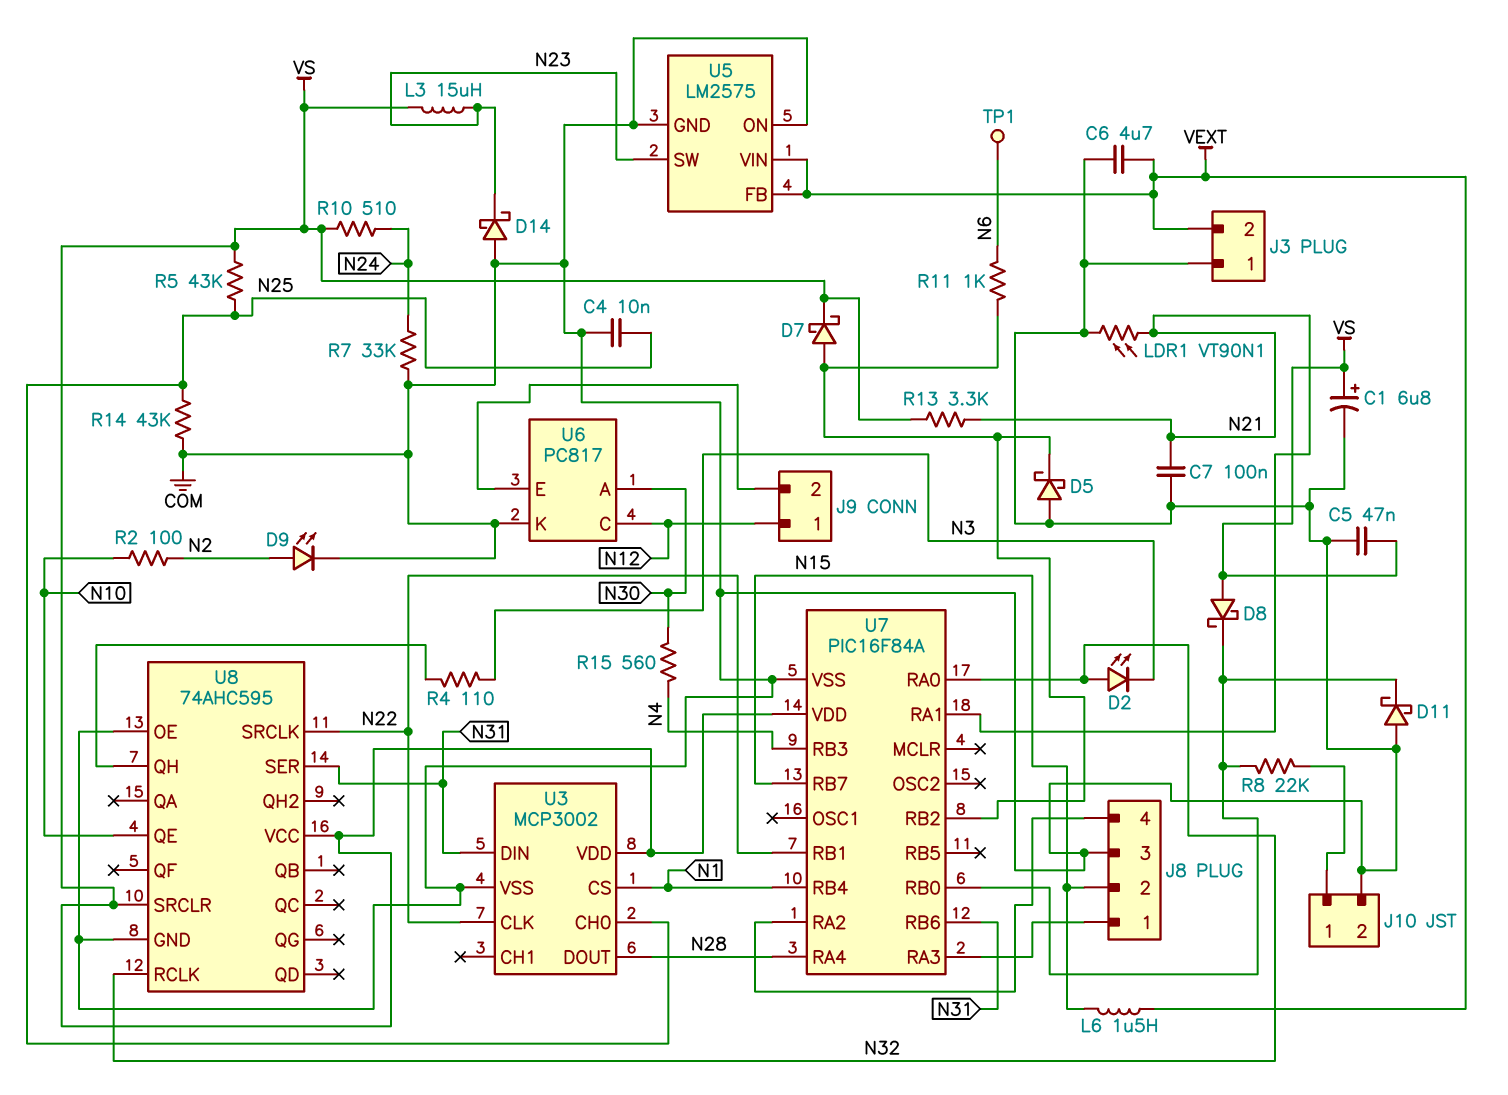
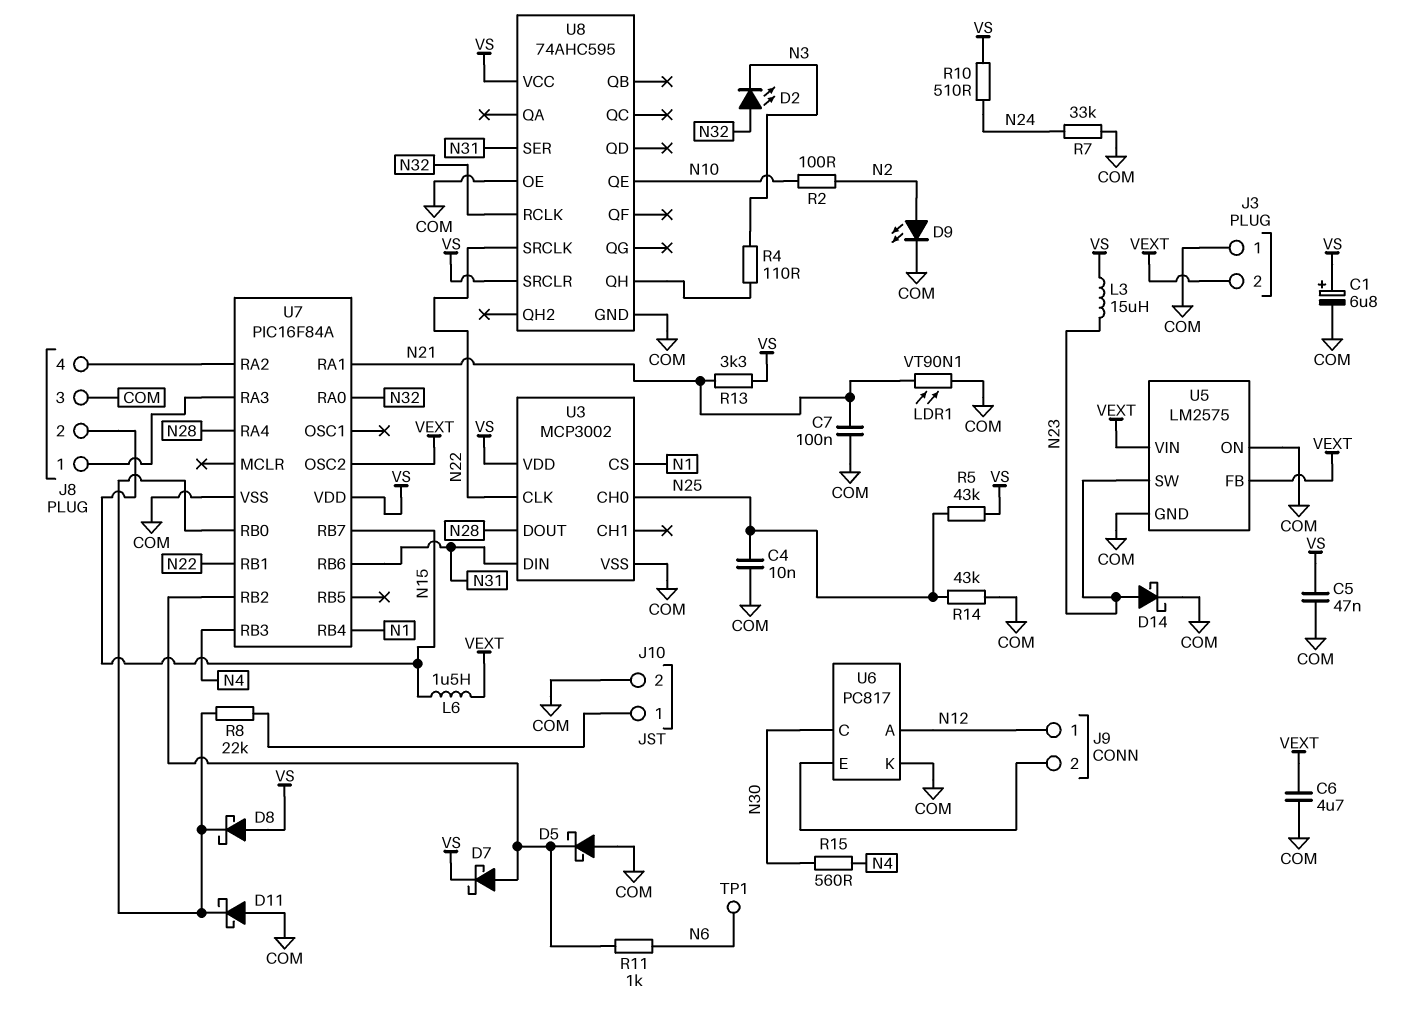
D14: schottky (A COM, K N23) -> schottky (A N23, K COM)
U6 pin A: N30 -> N12
U6 pin C: N12 -> N30
U7 pin OSC2: none -> VEXT

